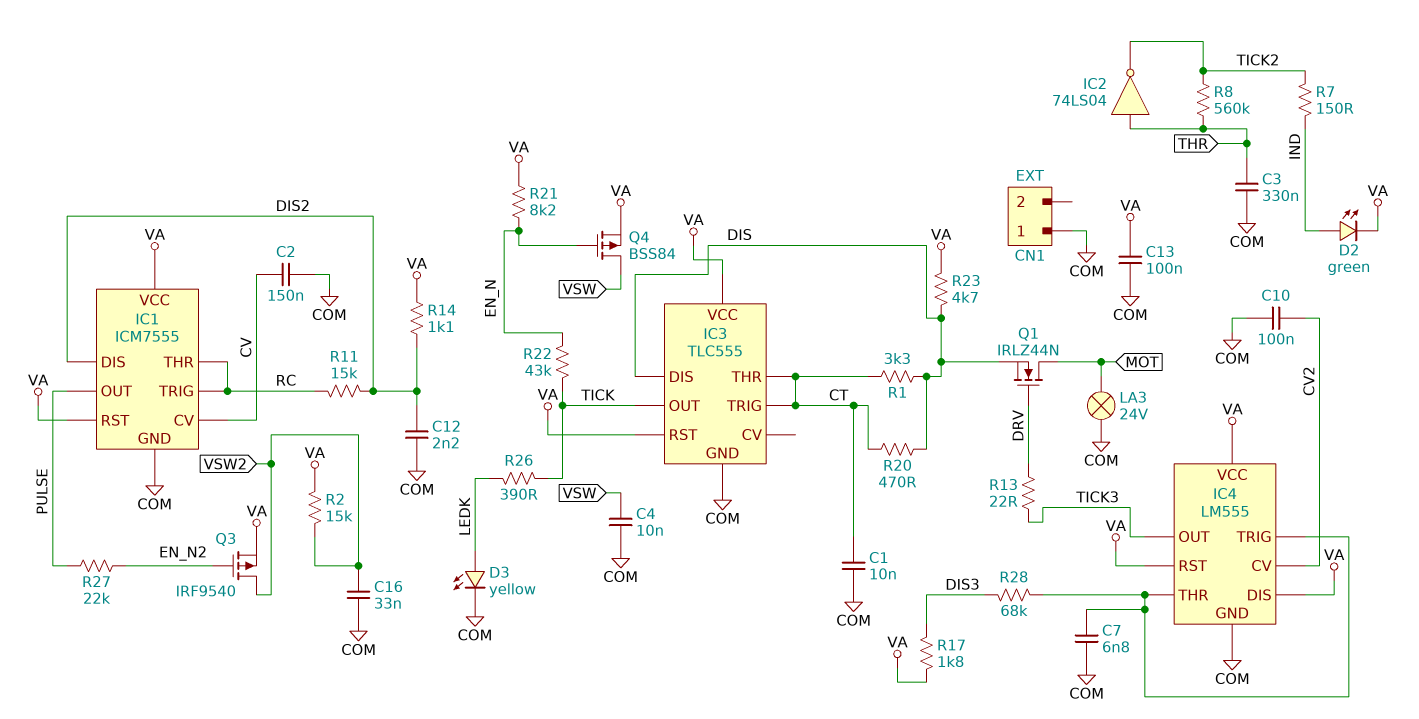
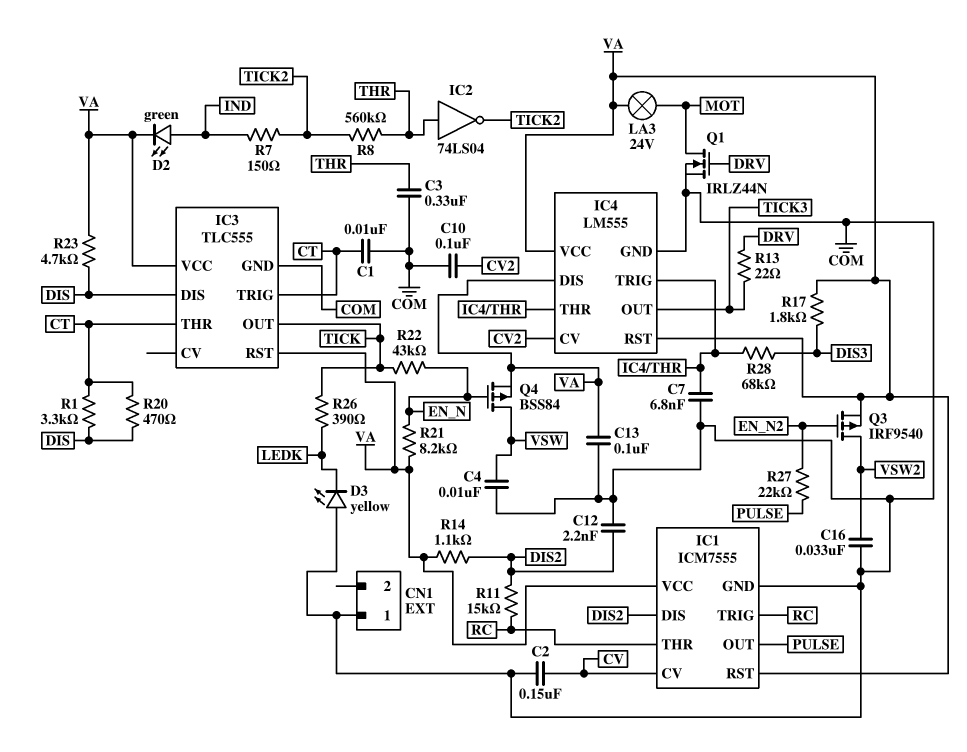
D3: LED yellow (A LEDK, K COM) -> LED yellow (A COM, K LEDK)
LA3: lamp 24V (COM, MOT) -> lamp 24V (MOT, VA)
Q1: NMOS IRLZ44N (G DRV, D MOT, S DIS) -> NMOS IRLZ44N (G DRV, D MOT, S COM)
R2: 15k (VA, VSW2) -> none

